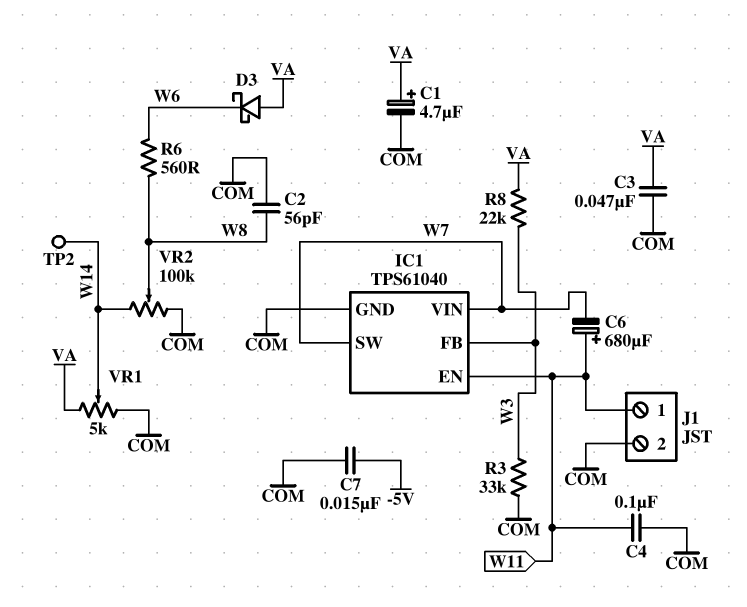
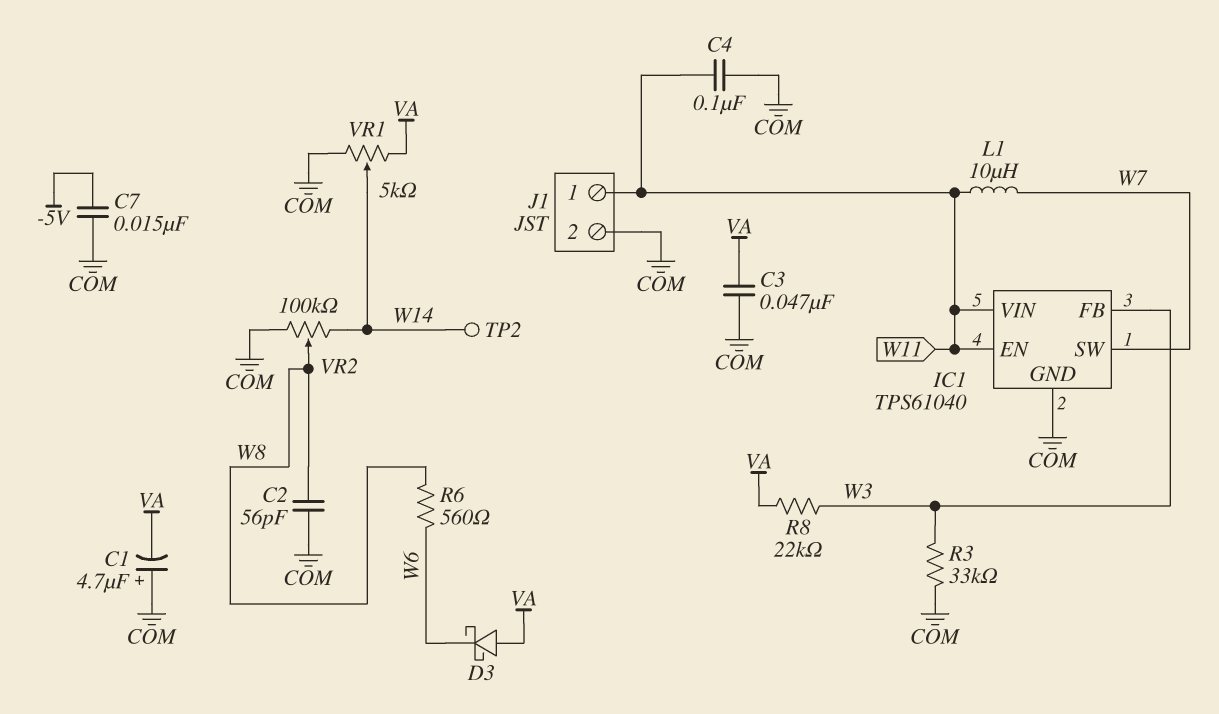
C1: 4.7uF (plus VA, minus COM) -> 4.7uF (plus COM, minus VA)
C6: 680uF (plus W11, minus W7) -> none
IC1 pin VIN: W7 -> W11
L1: none -> 10uH (W7, W11)

